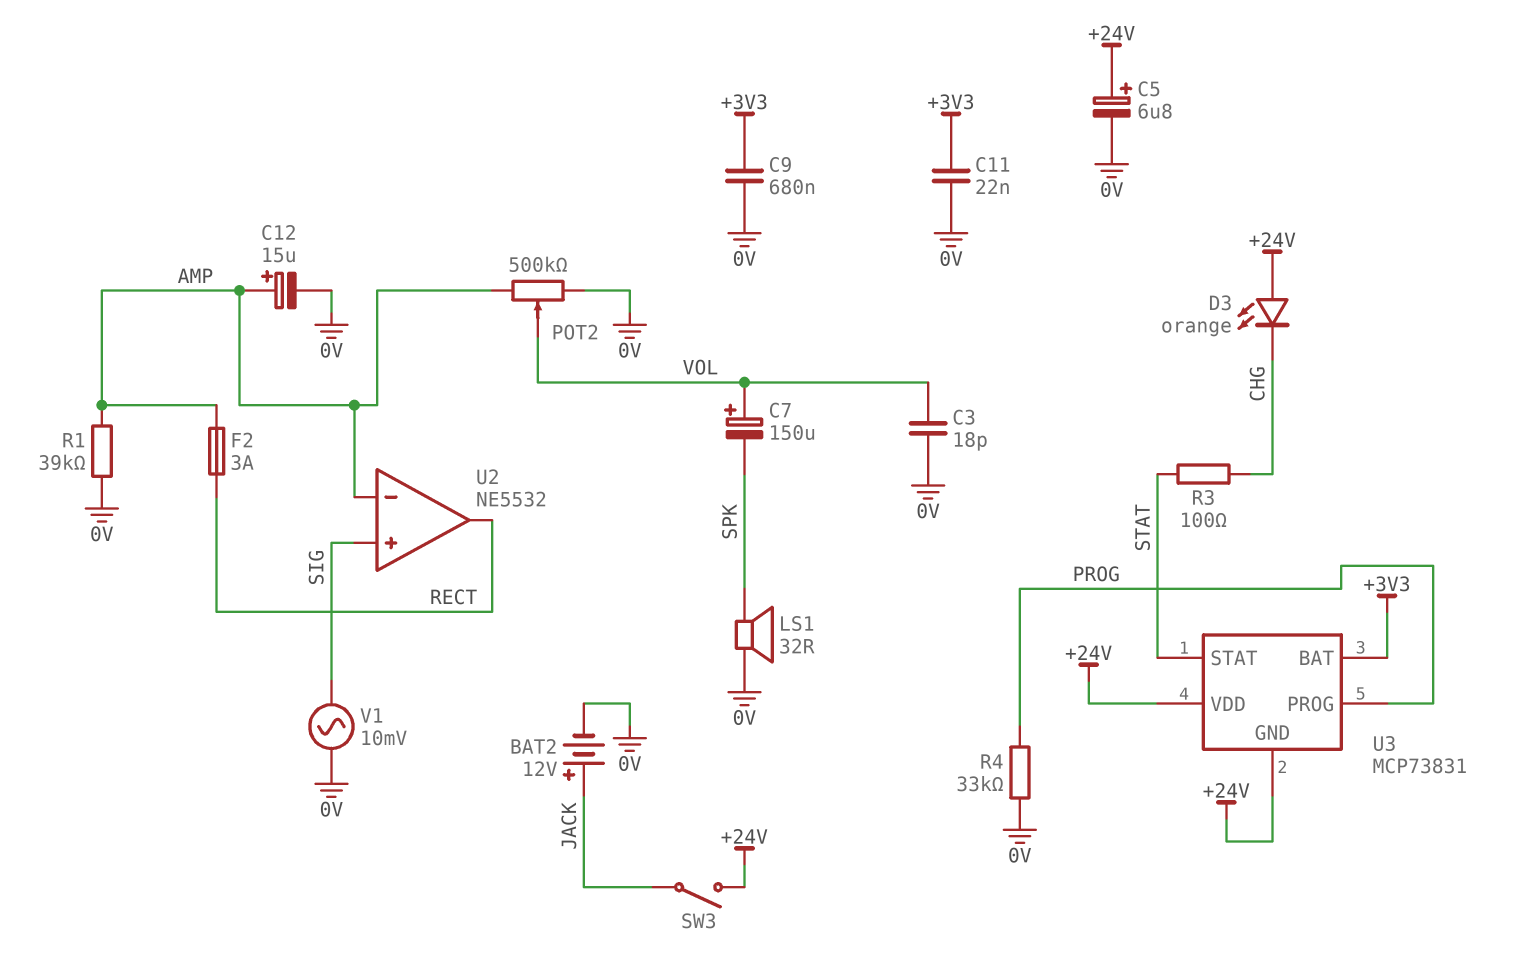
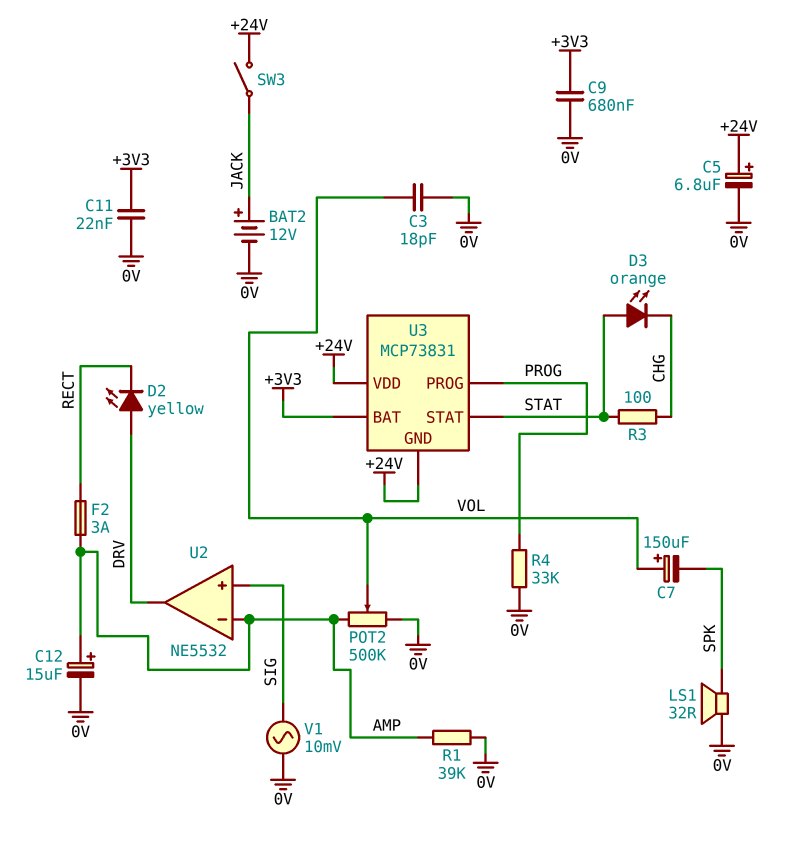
D2: none -> LED yellow (A DRV, K RECT)
D3: LED orange (A +24V, K CHG) -> LED orange (A STAT, K CHG)
U2 pin out: RECT -> DRV

